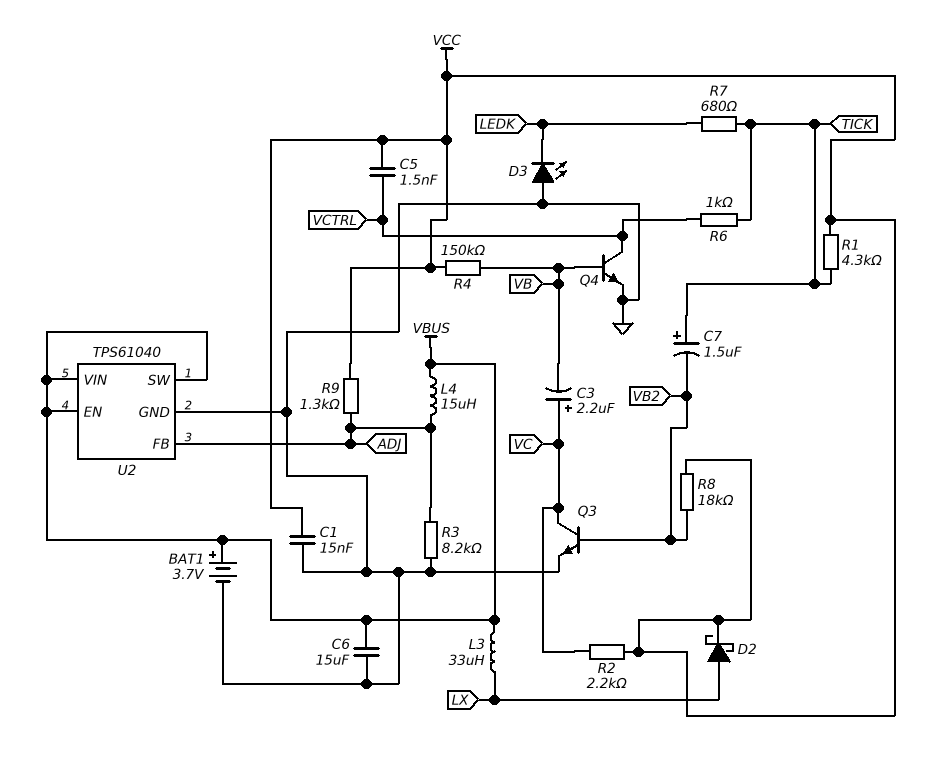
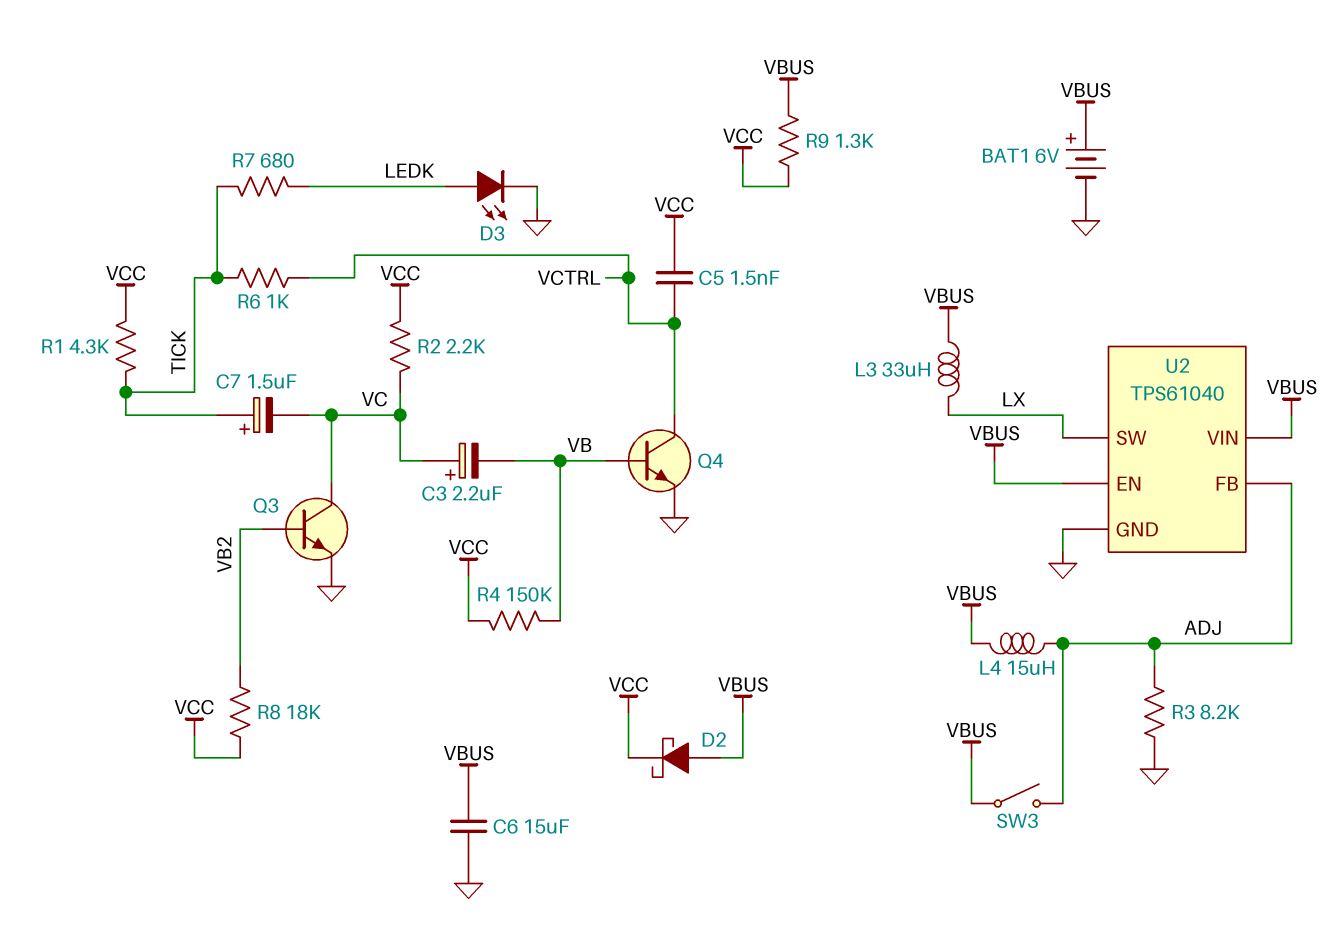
BAT1: 3.7V (plus VBUS, minus GND) -> 6V (plus VBUS, minus GND)
C1: 15nF (GND, VCC) -> none
C7: 1.5uF (plus TICK, minus VB2) -> 1.5uF (plus TICK, minus VC)
D2: schottky (A LX, K VCC) -> schottky (A VBUS, K VCC)
D3: LED (A GND, K LEDK) -> LED (A LEDK, K GND)
R9: 1.3k (ADJ, VCC) -> 1.3k (VBUS, VCC)
SW3: none -> switch (ADJ, VBUS)
U2 pin SW: VBUS -> LX

